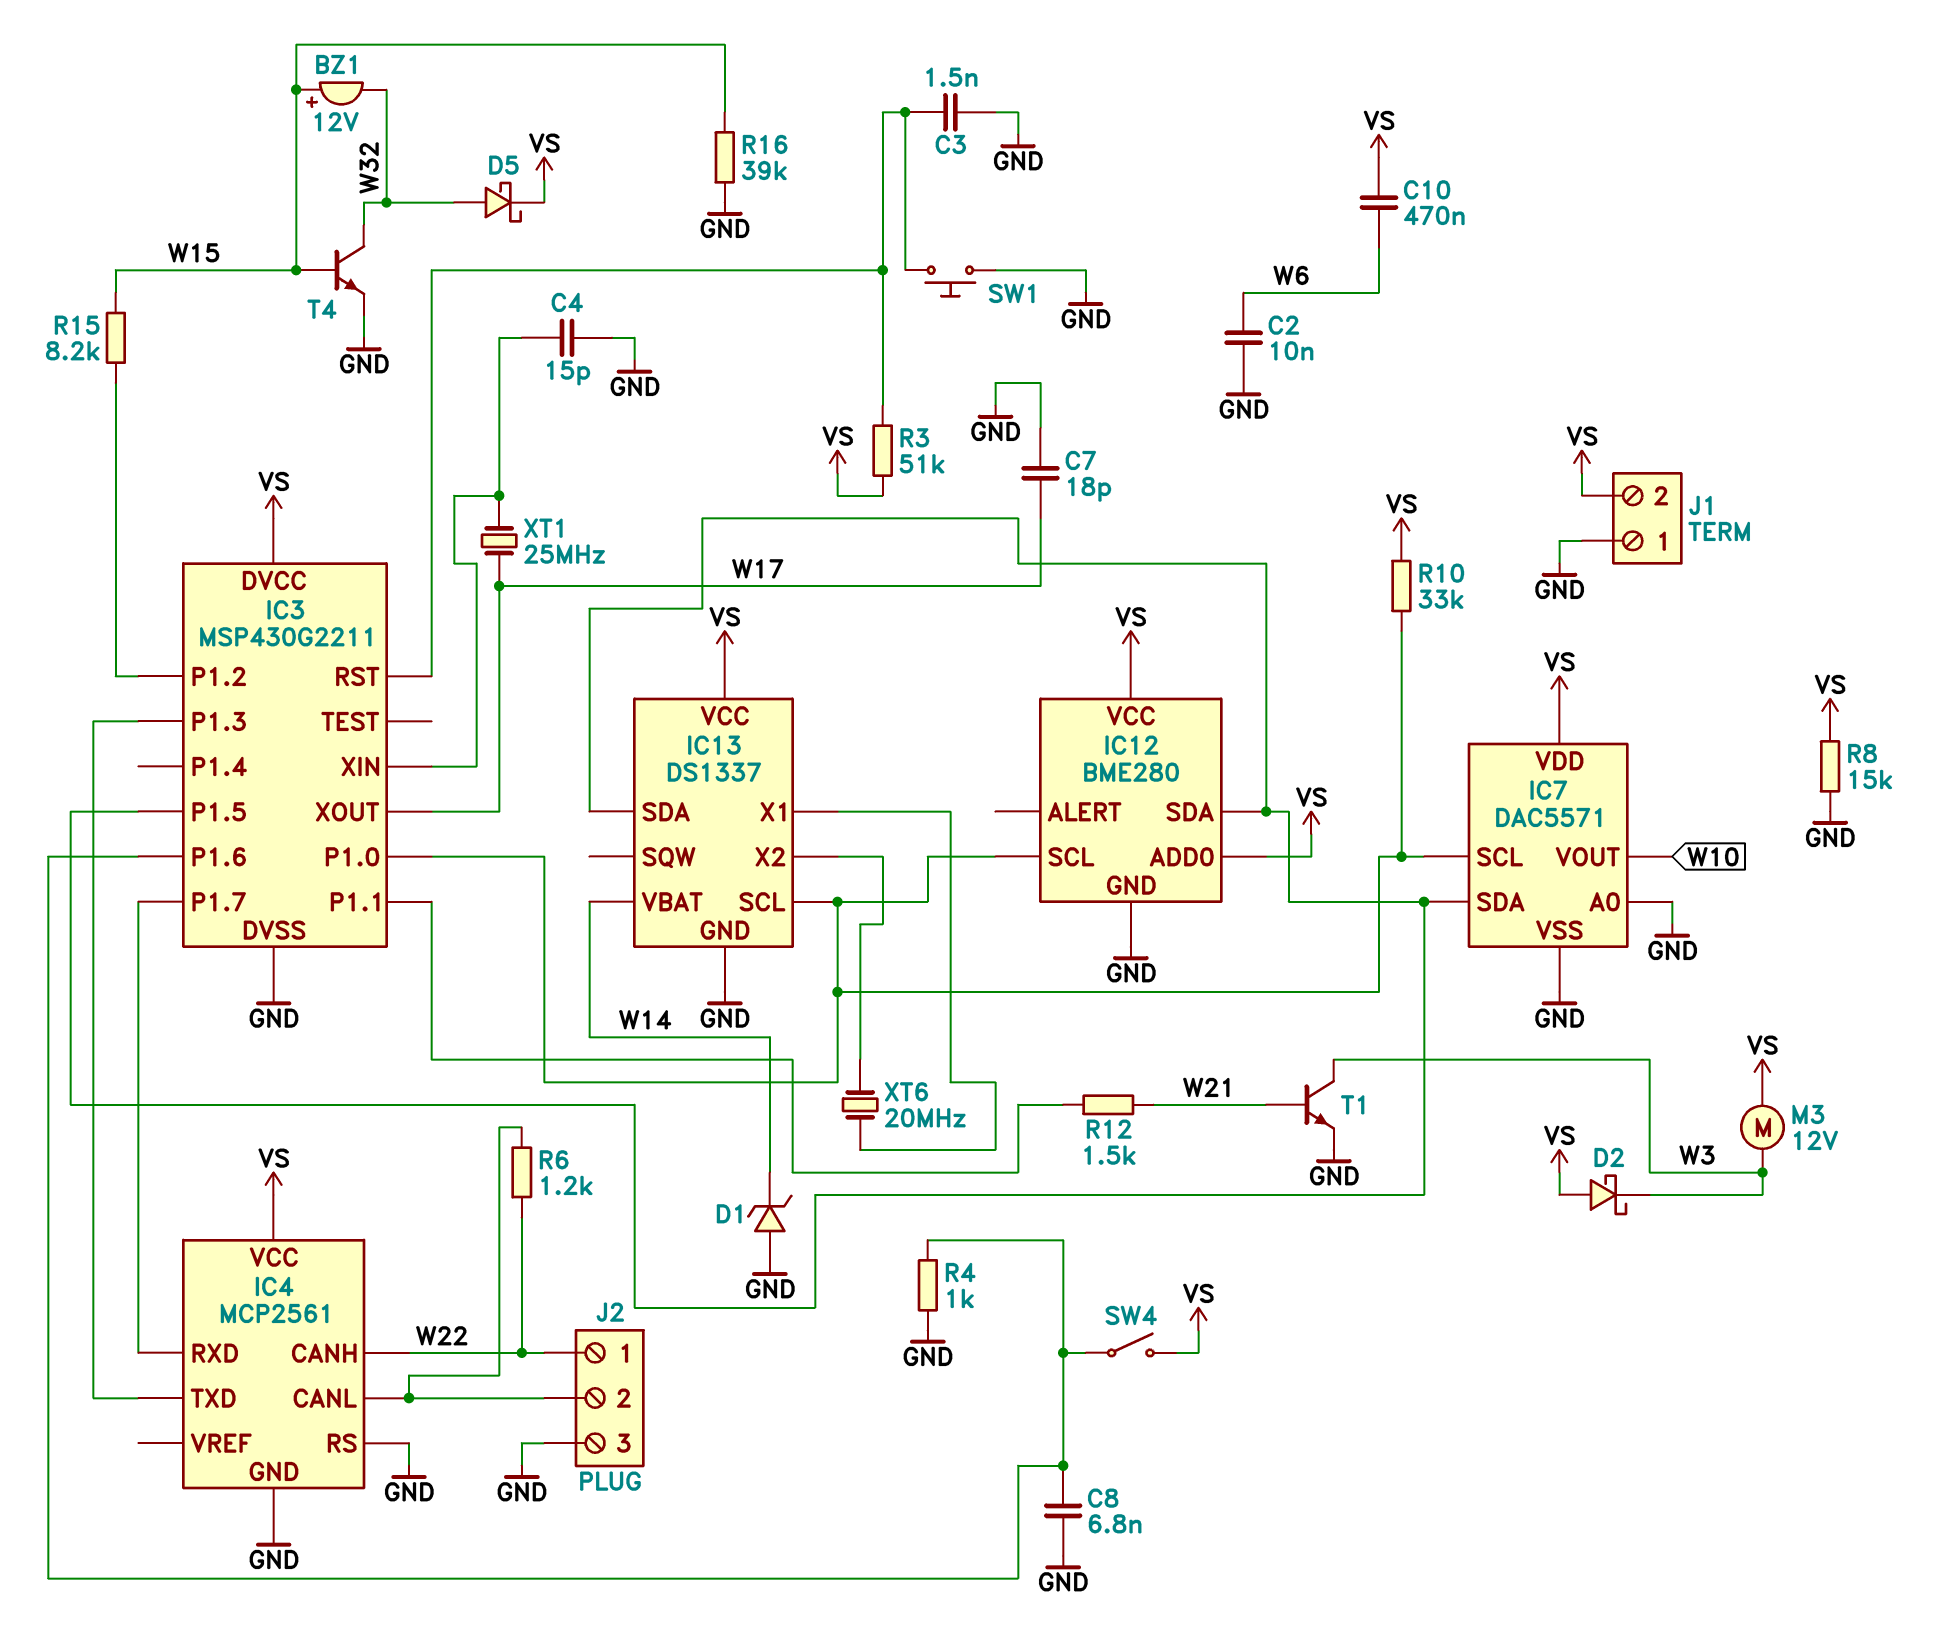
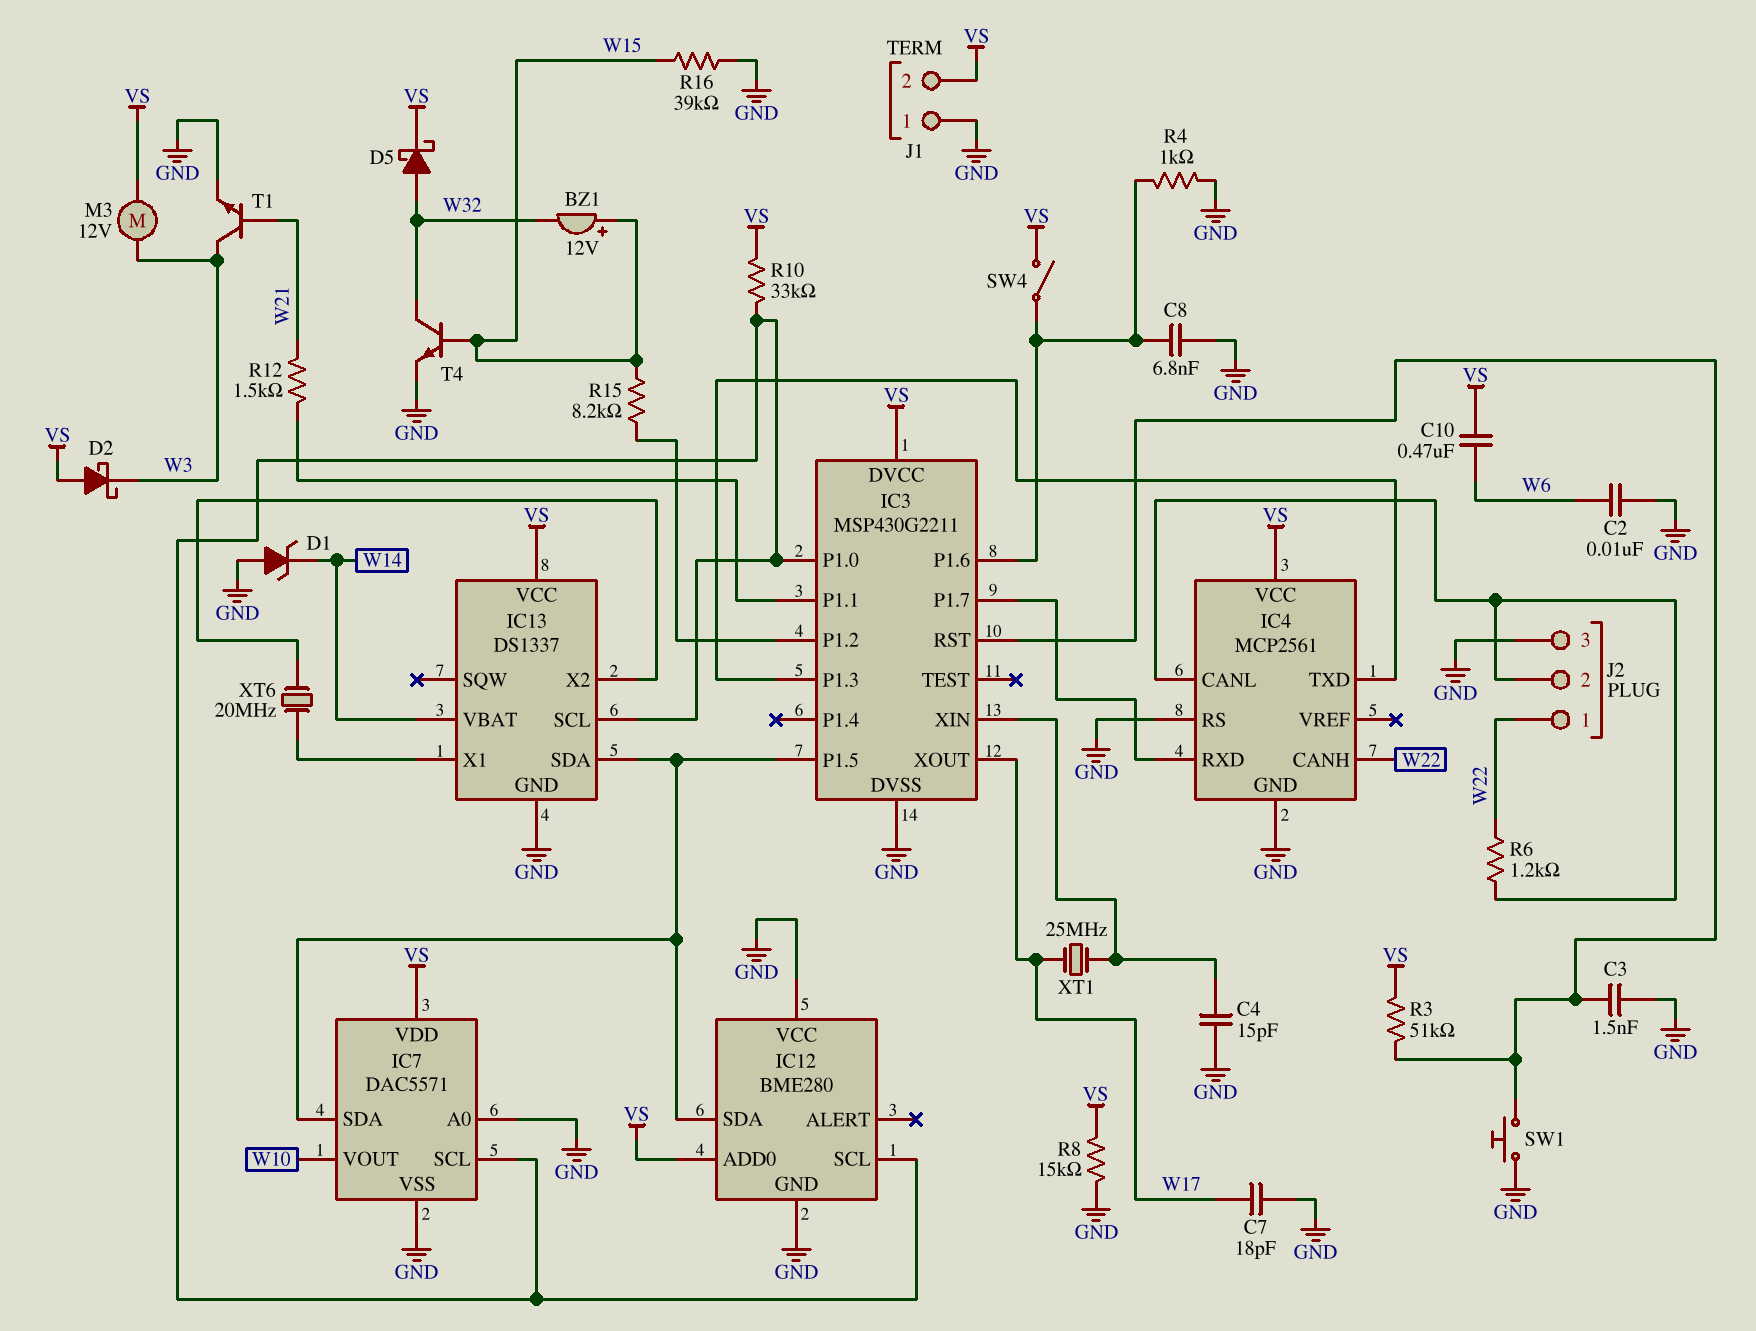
IC12 pin VCC: VS -> GND

